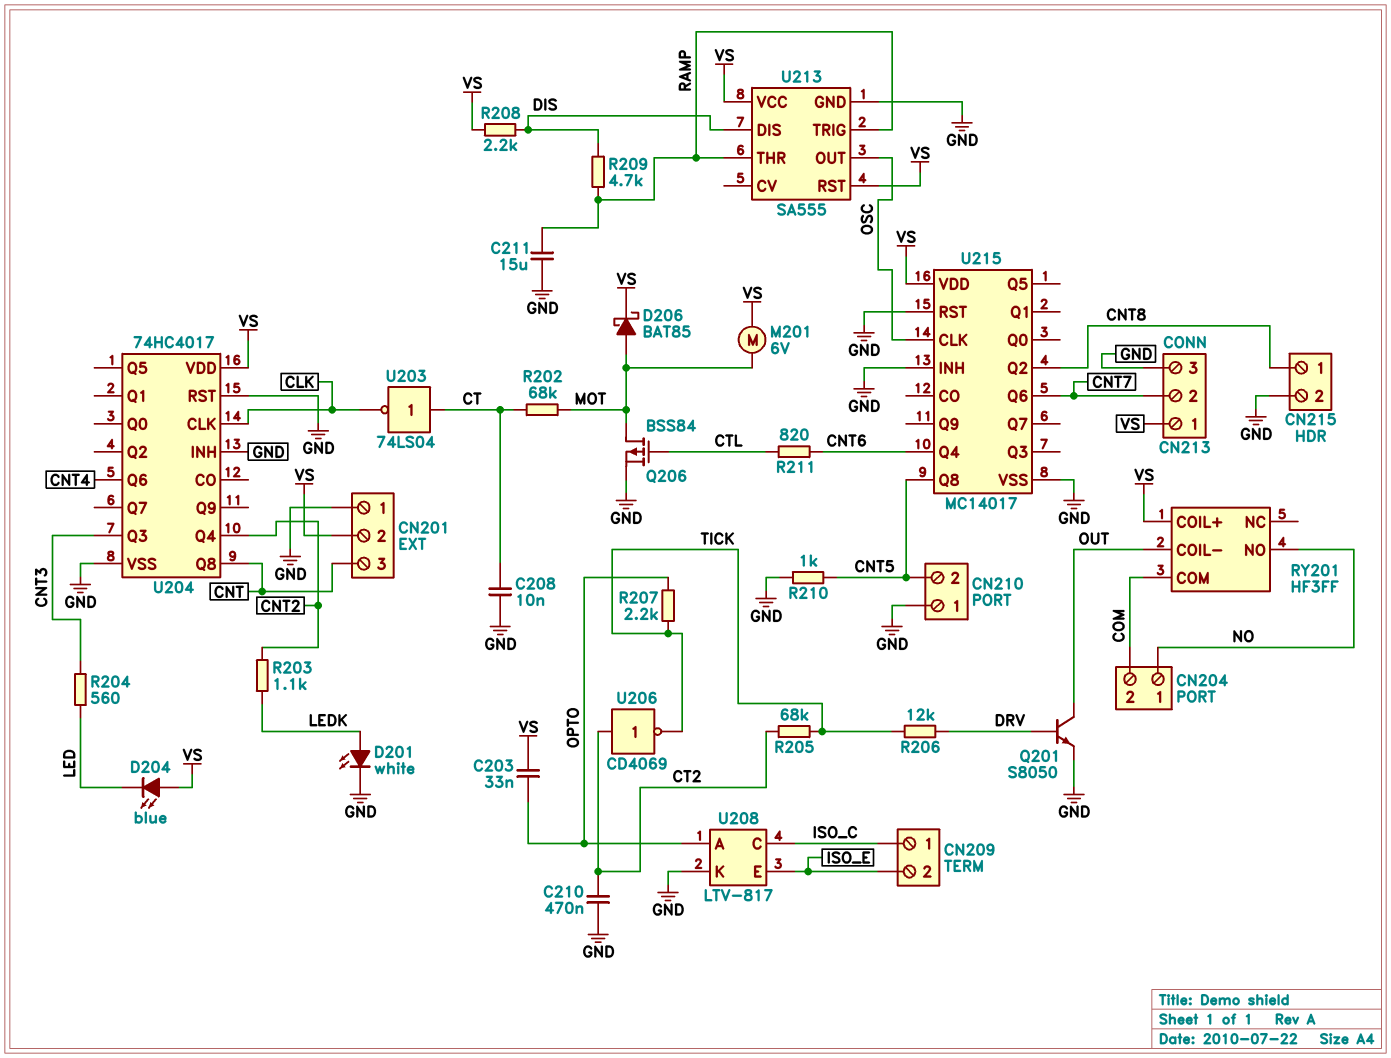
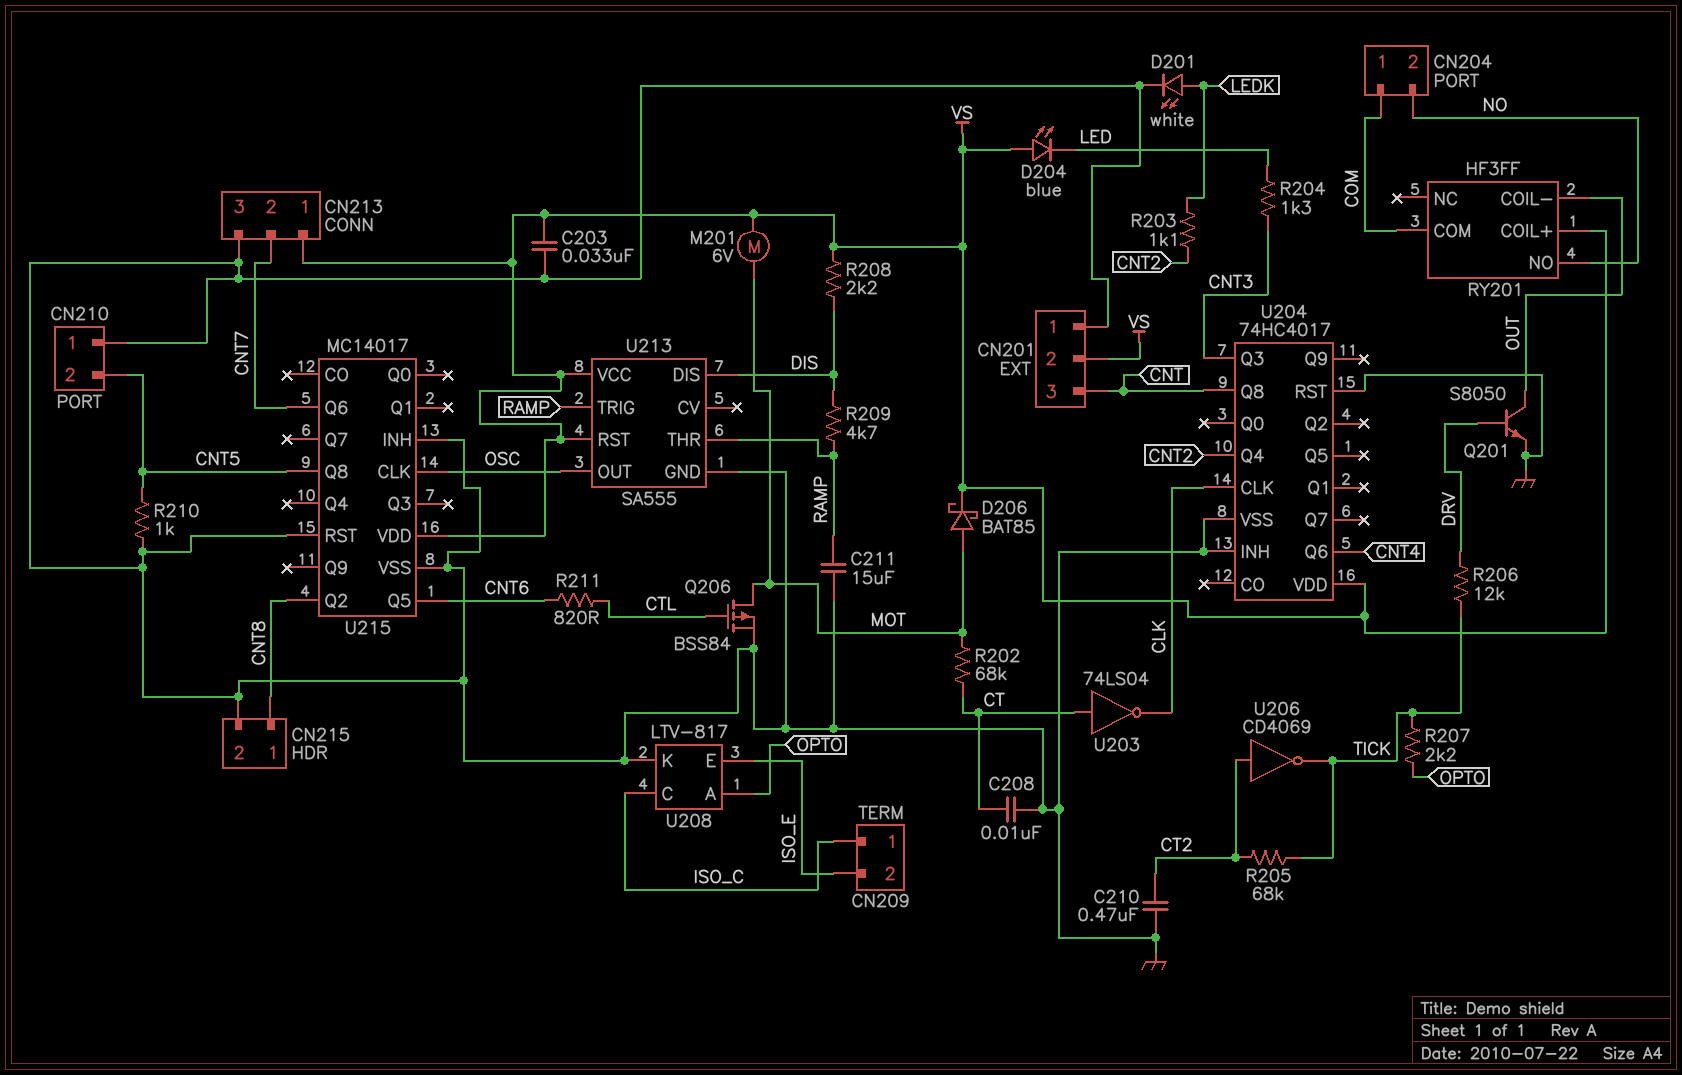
C203: 33nF (OPTO, VS) -> 33nF (GND, VS)
CN204 pin 1: NO -> COM
CN204 pin 2: COM -> NO
R204: 560 (CNT3, LED) -> 1.3k (CNT3, LED)
U215 pin Q4: CNT6 -> none
U215 pin Q5: none -> CNT6

